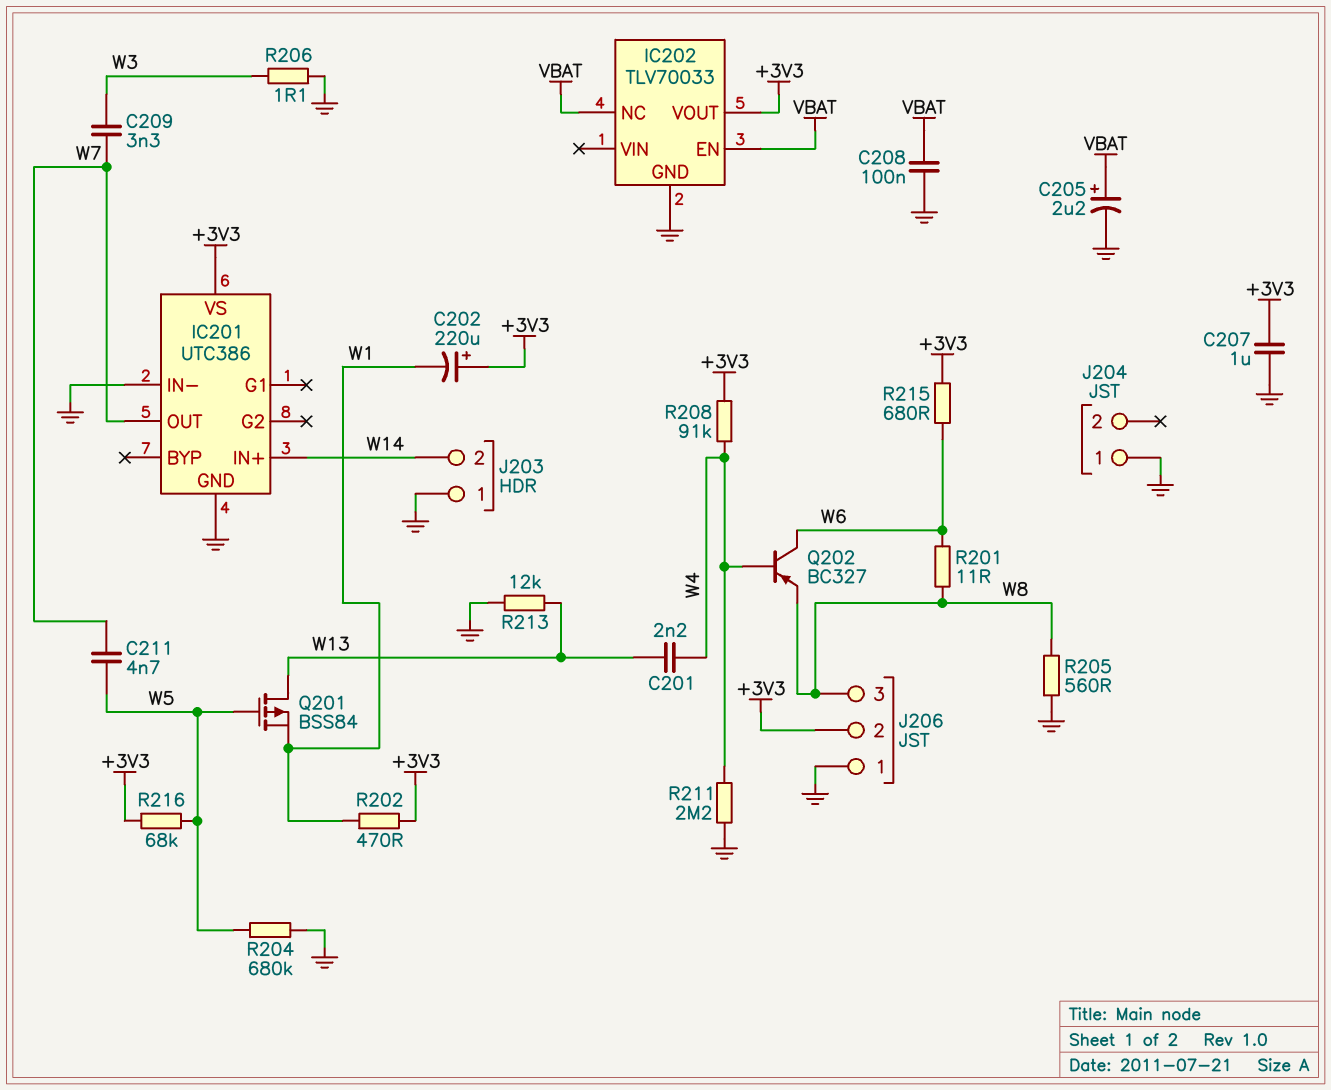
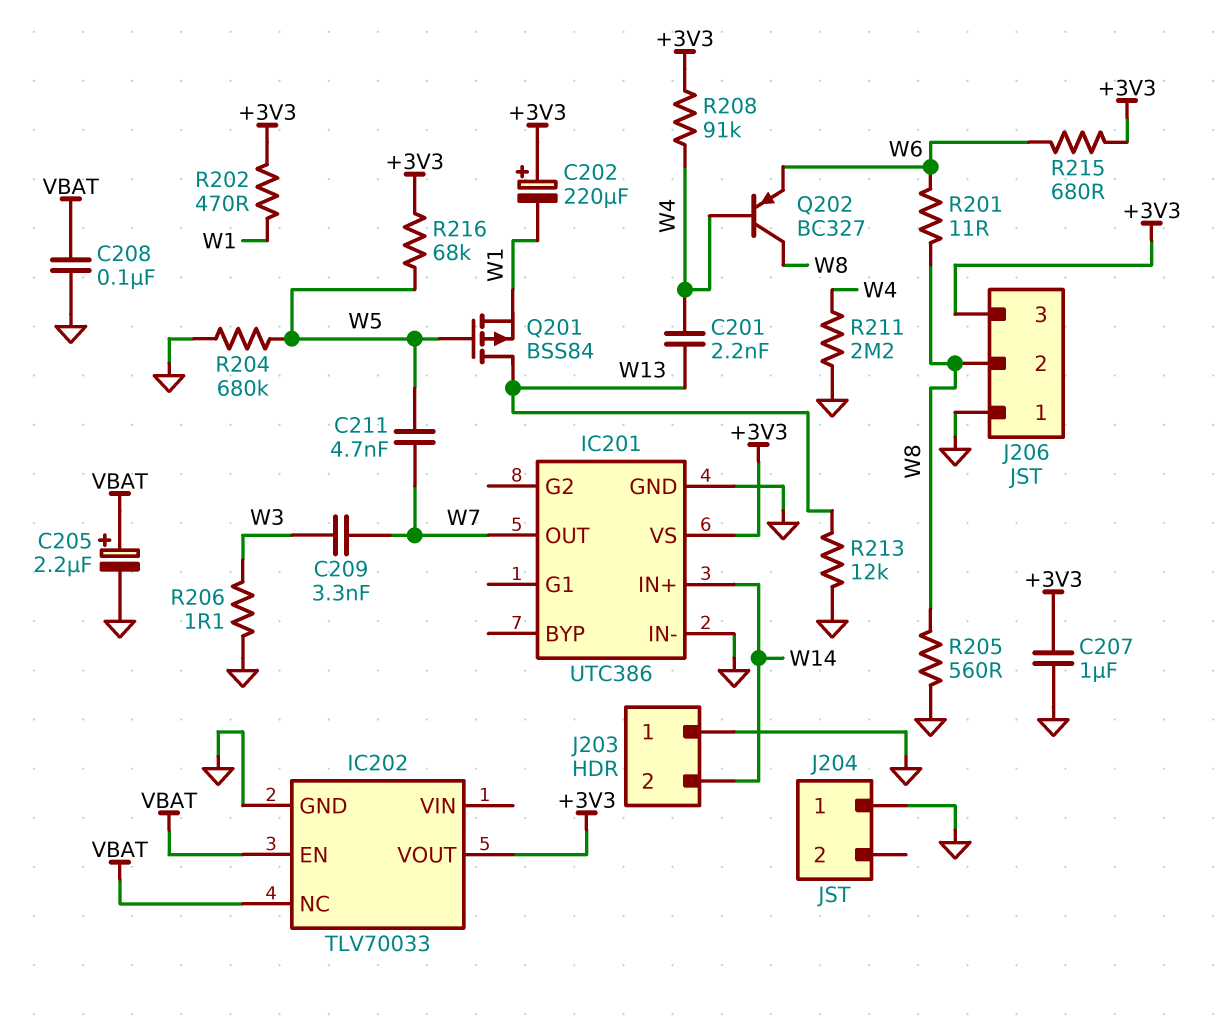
J206 pin 2: +3V3 -> W8
J206 pin 3: W8 -> +3V3
Q202: PNP BC327 (B W4, C W6, E W8) -> PNP BC327 (B W4, C W8, E W6)

